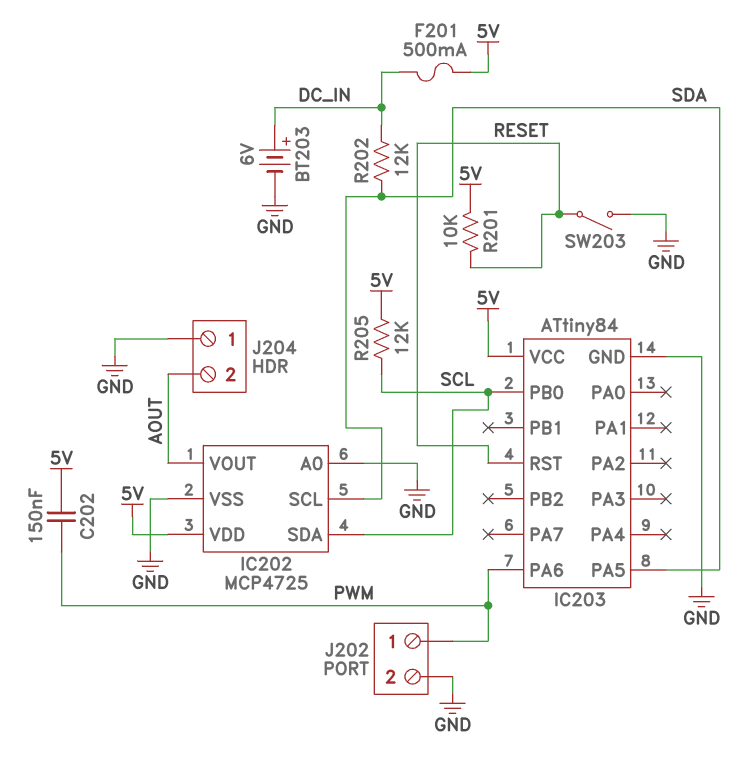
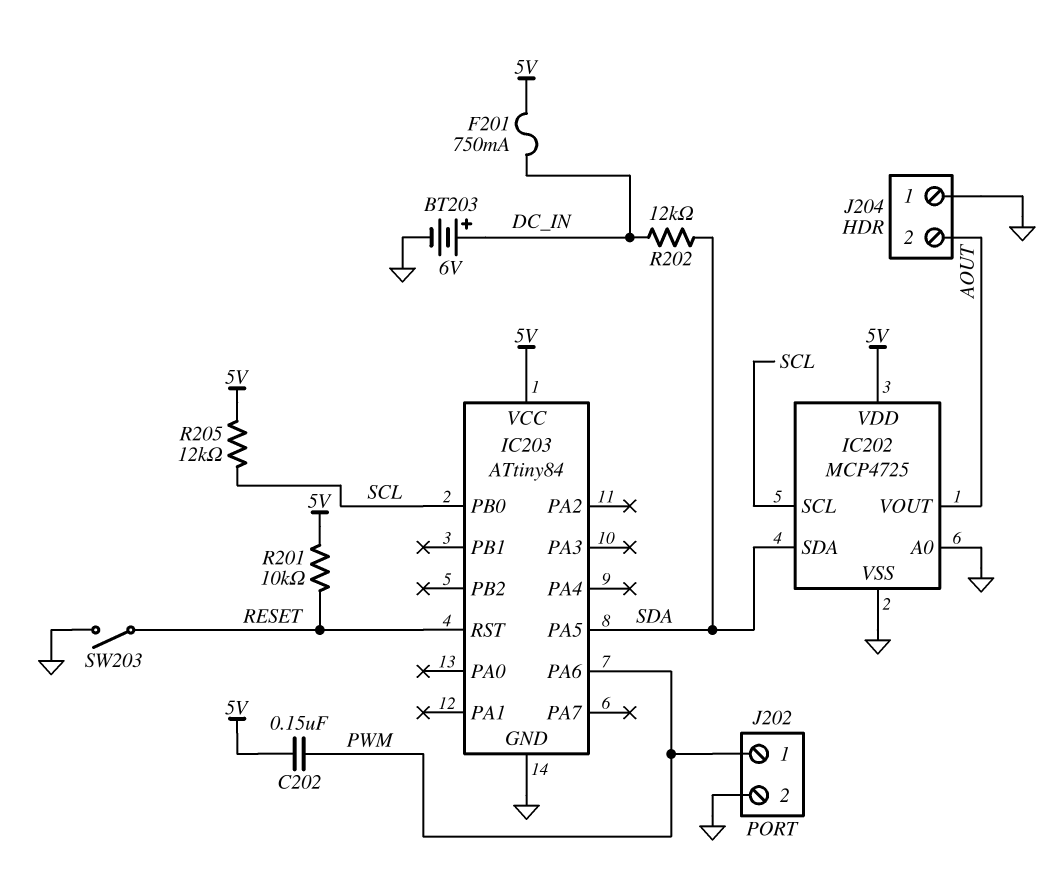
F201: 500mA (5V, DC_IN) -> 750mA (5V, DC_IN)
IC202 pin SCL: SDA -> SCL
IC202 pin SDA: SCL -> SDA

